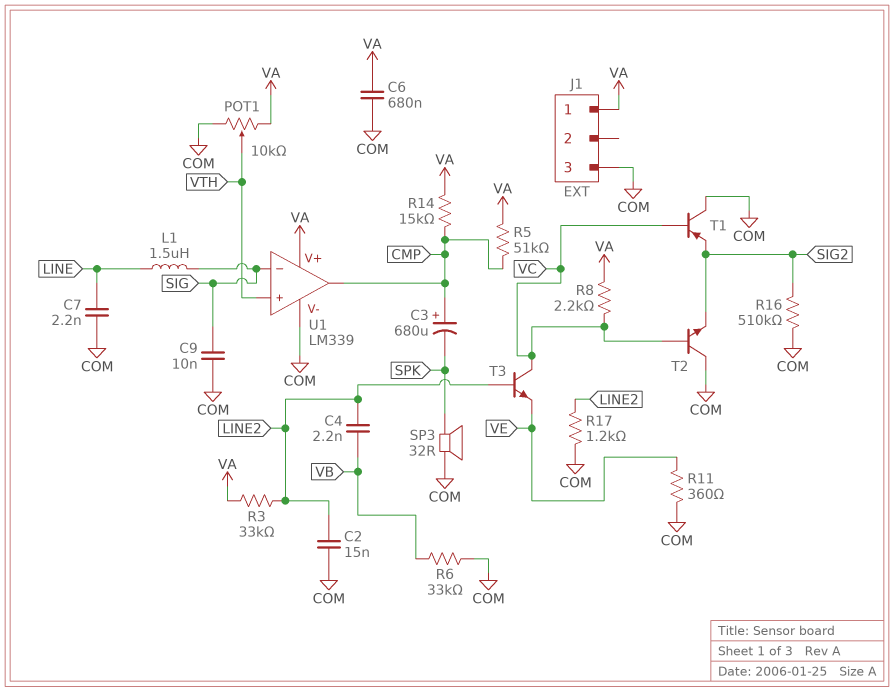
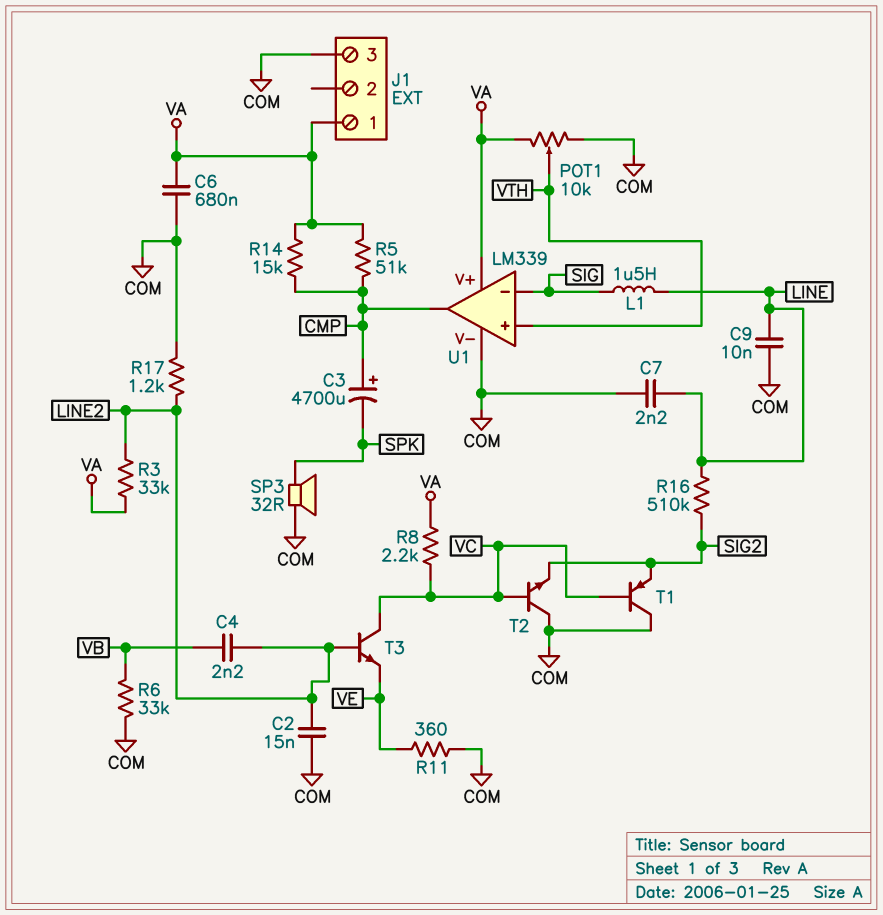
C3: 680uF (plus CMP, minus SPK) -> 4700uF (plus CMP, minus SPK)
C9: 10nF (COM, SIG) -> 10nF (COM, LINE)
R16: 510k (COM, SIG2) -> 510k (LINE, SIG2)

